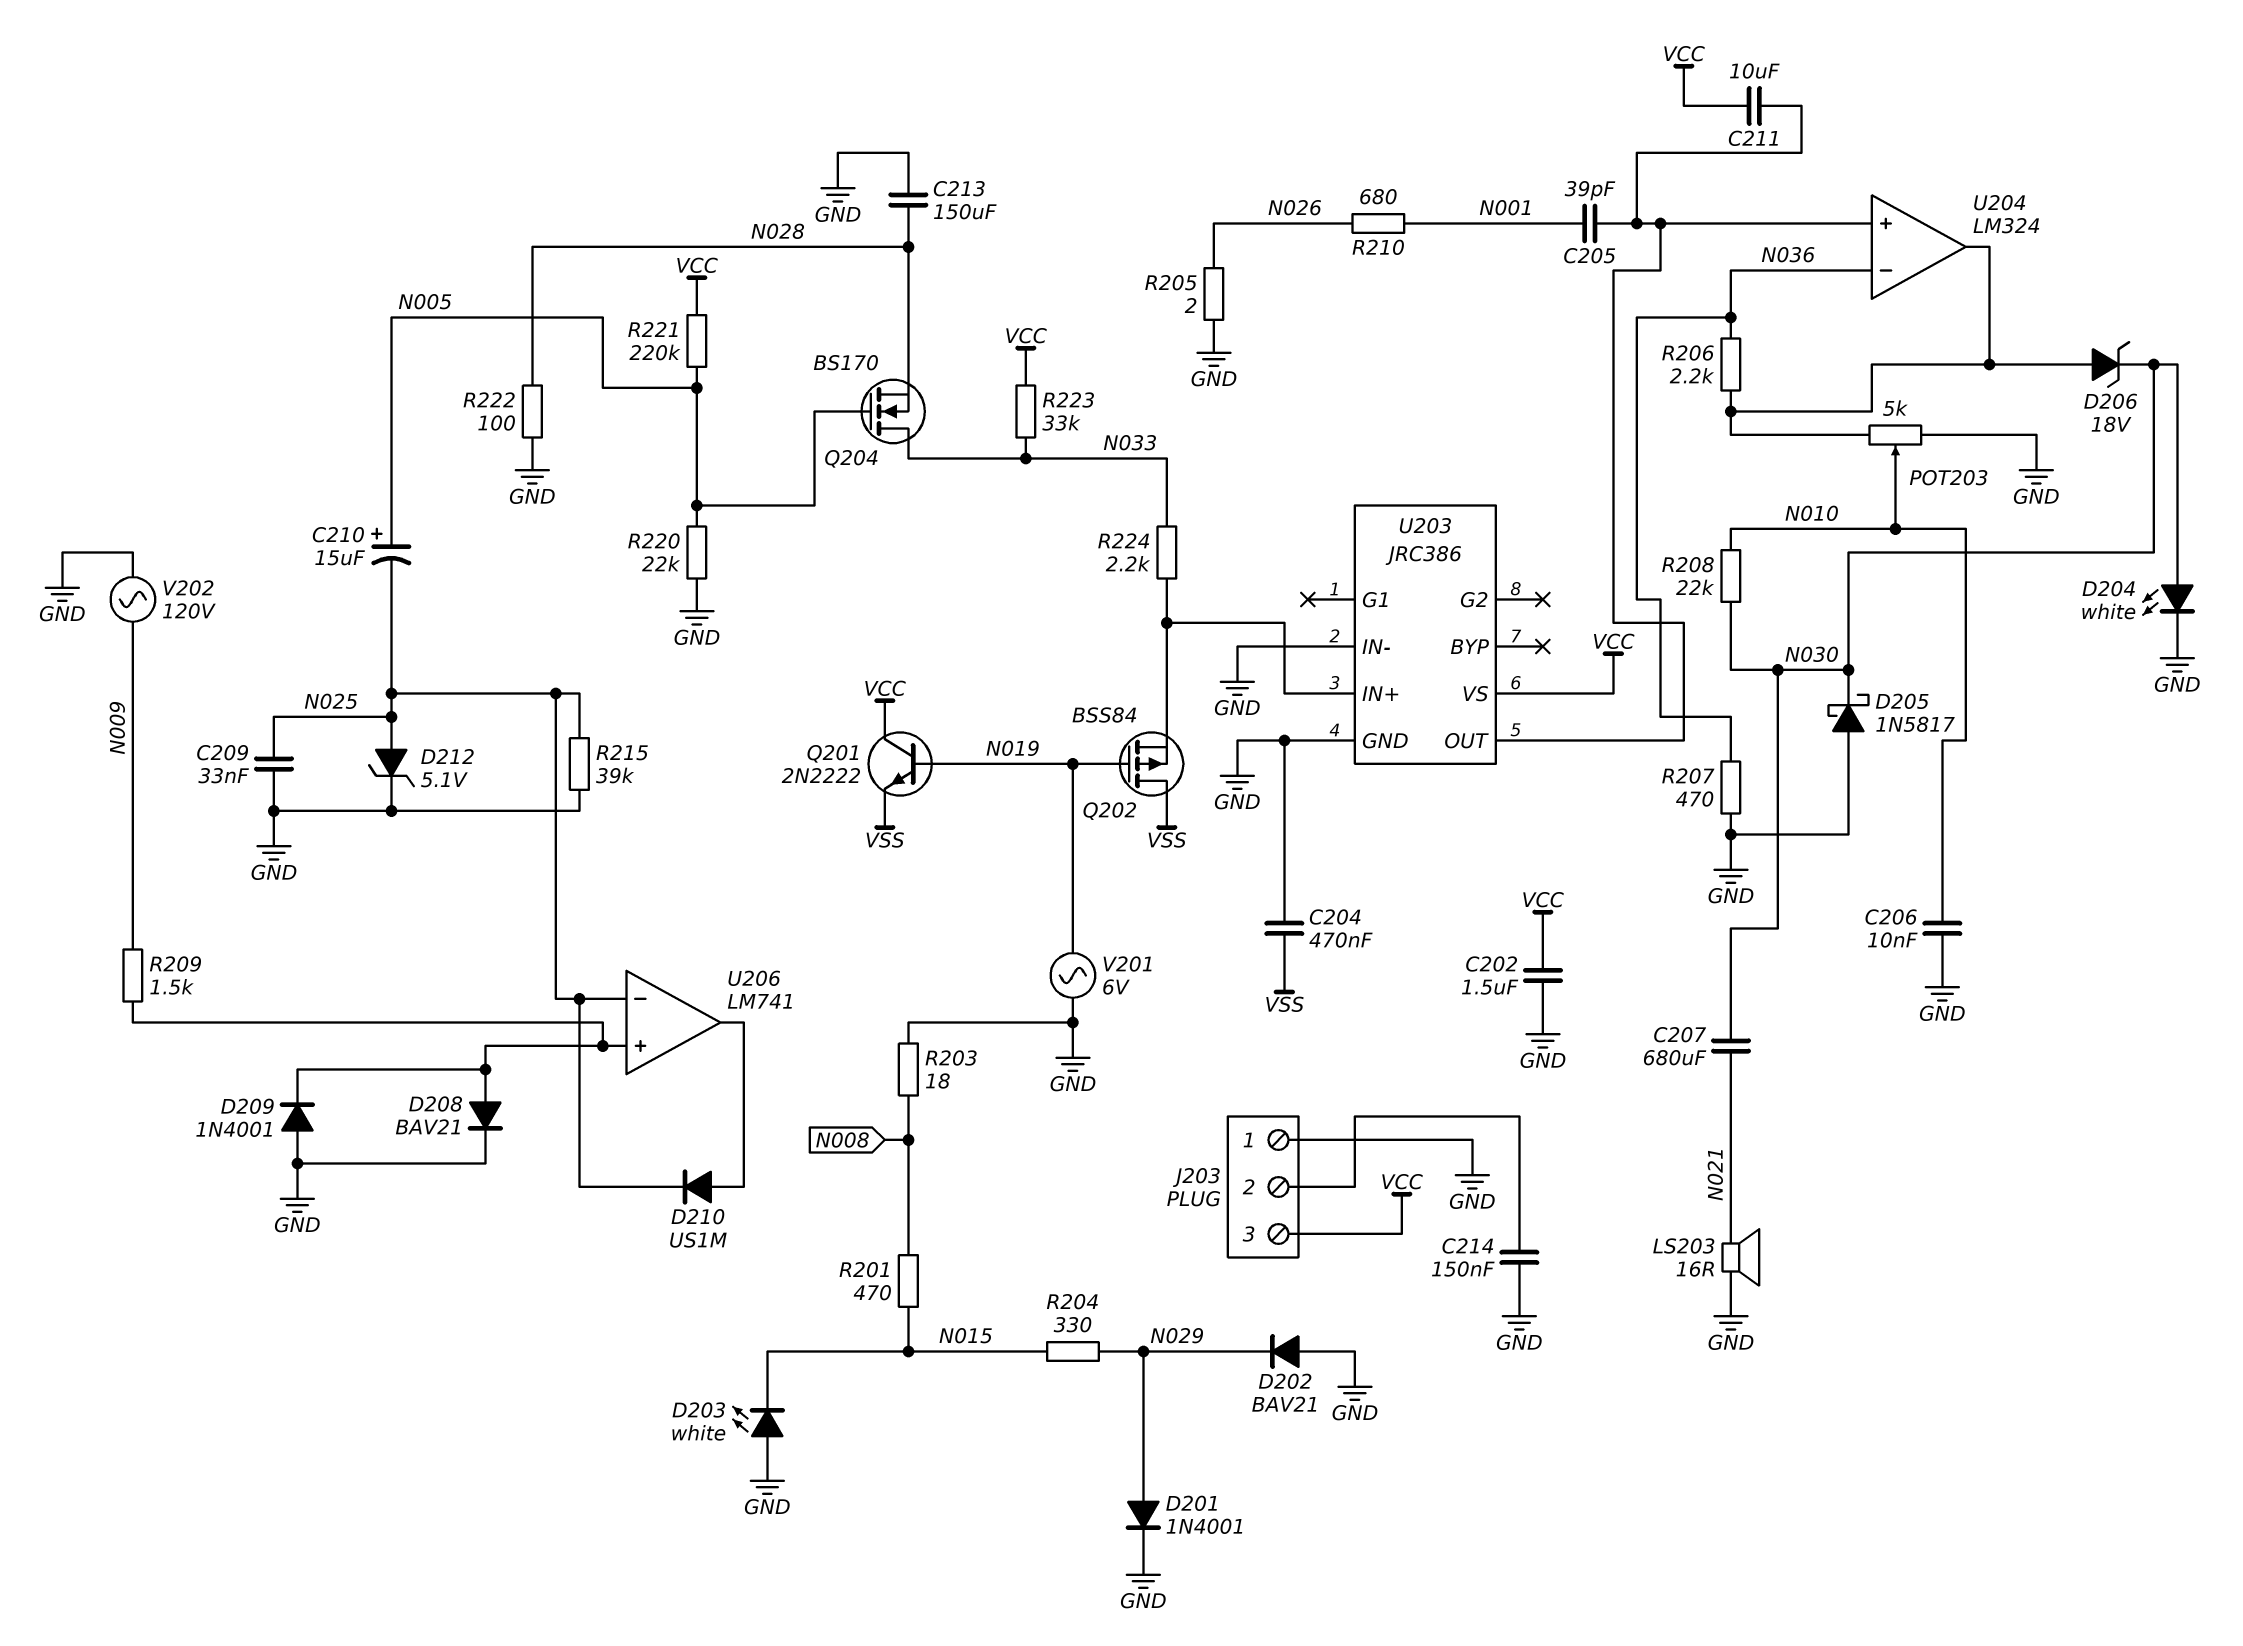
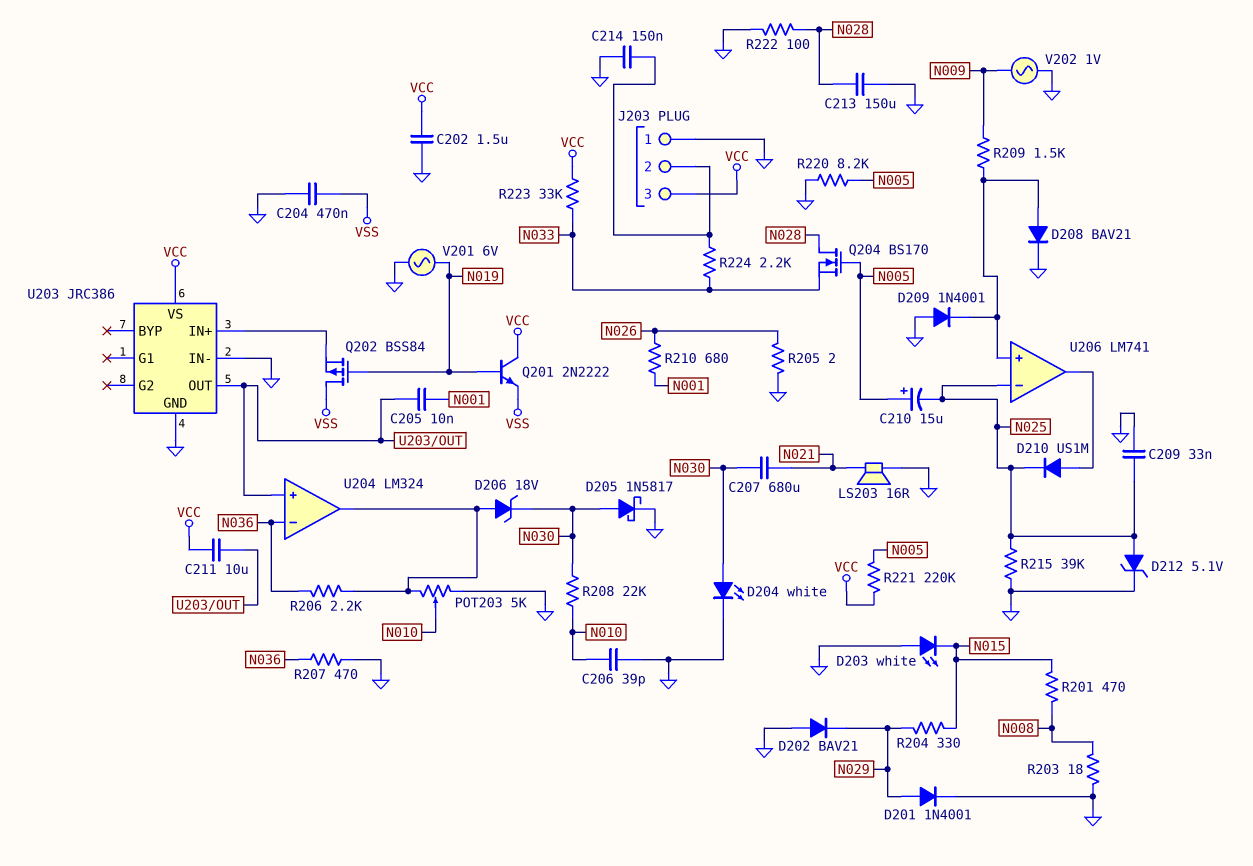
C205: 39pF (N001, U203/OUT) -> 10nF (N001, U203/OUT)
C206: 10nF (GND, N010) -> 39pF (GND, N010)
D205: schottky 1N5817 (A GND, K N030) -> schottky 1N5817 (A N030, K GND)
Q204: NMOS BS170 (G N005, D N033, S N028) -> NMOS BS170 (G N005, D N028, S N033)
R220: 22k (GND, N005) -> 8.2k (GND, N005)
R224: 2.2k (N033, U203/IN+) -> 2.2k (J203/2, N033)
V202: AC 120V (GND, N009) -> AC 1V (GND, N009)

